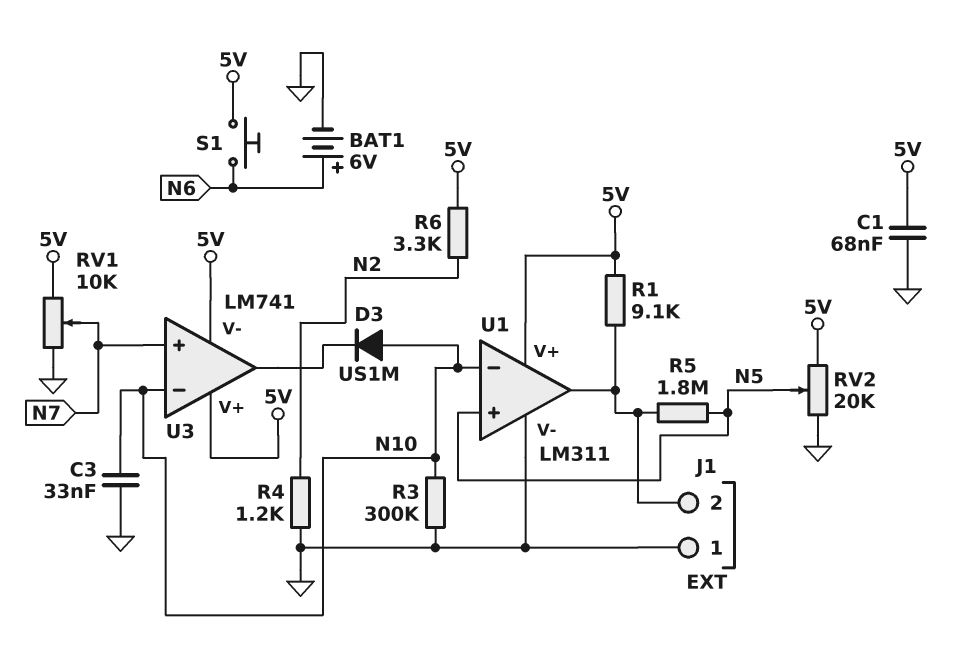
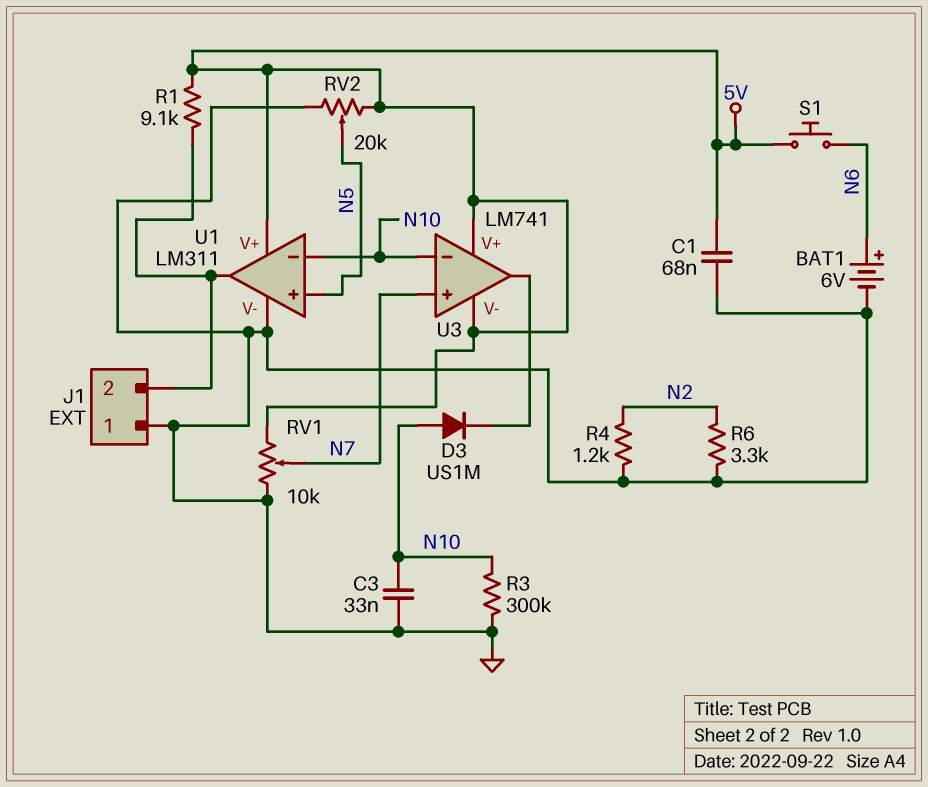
R5: 1.8M (J1/2, N5) -> none
R6: 3.3k (5V, N2) -> 3.3k (GND, N2)

